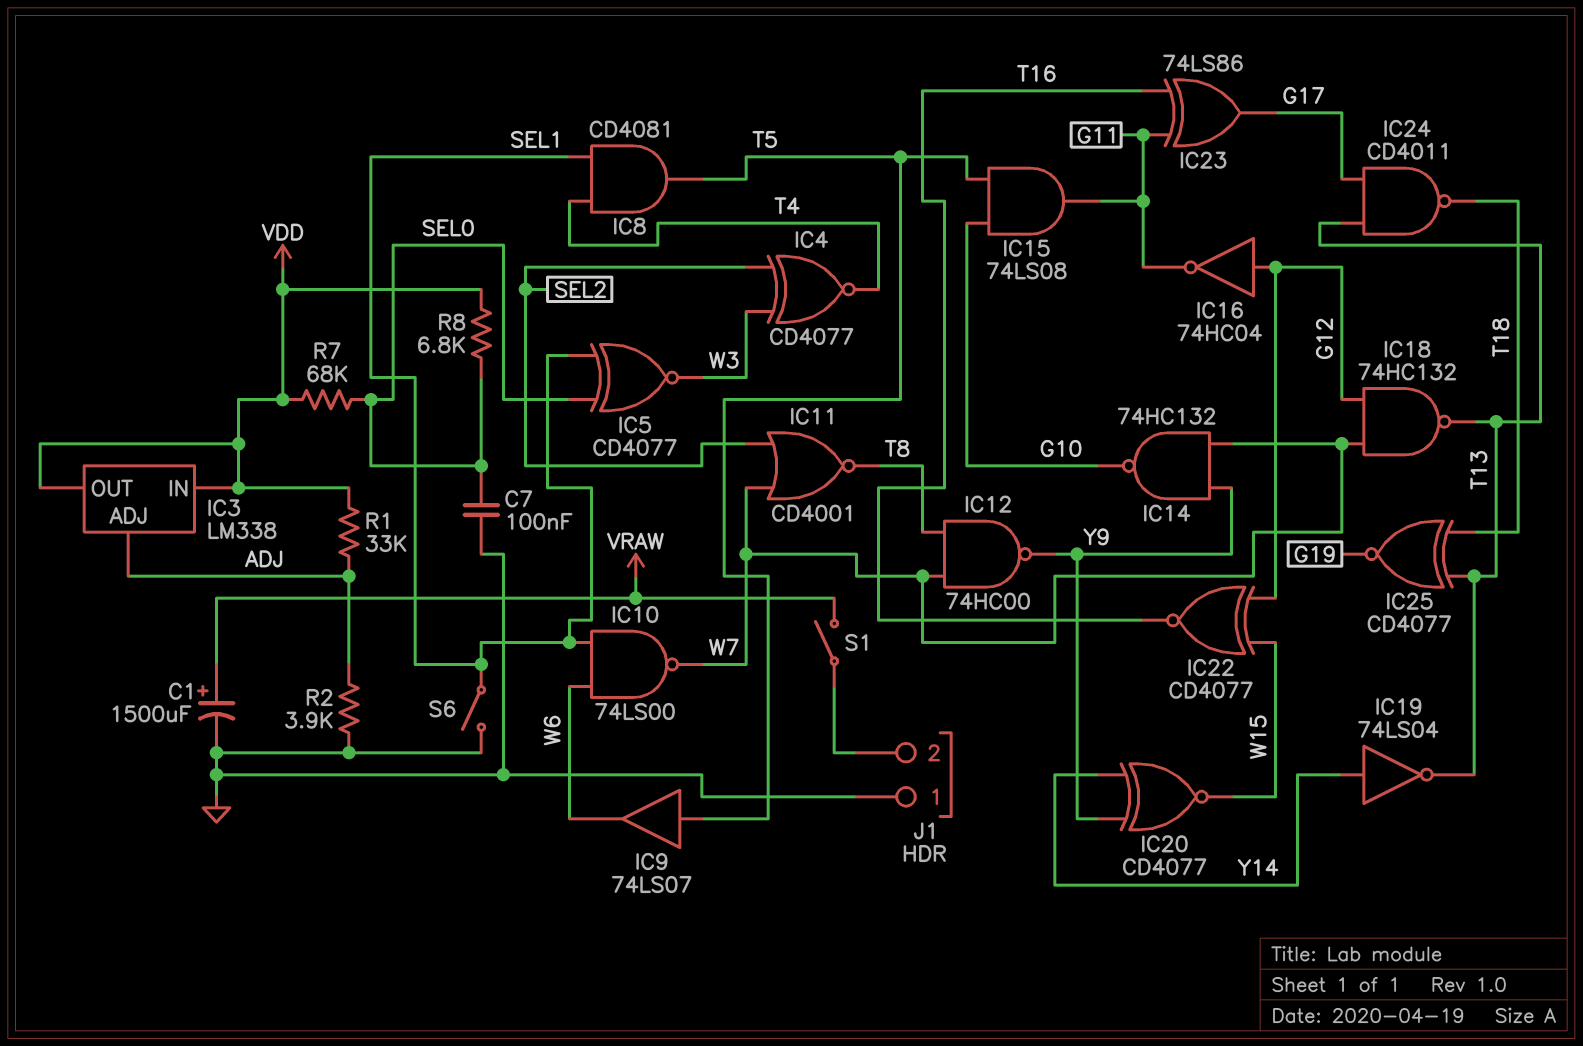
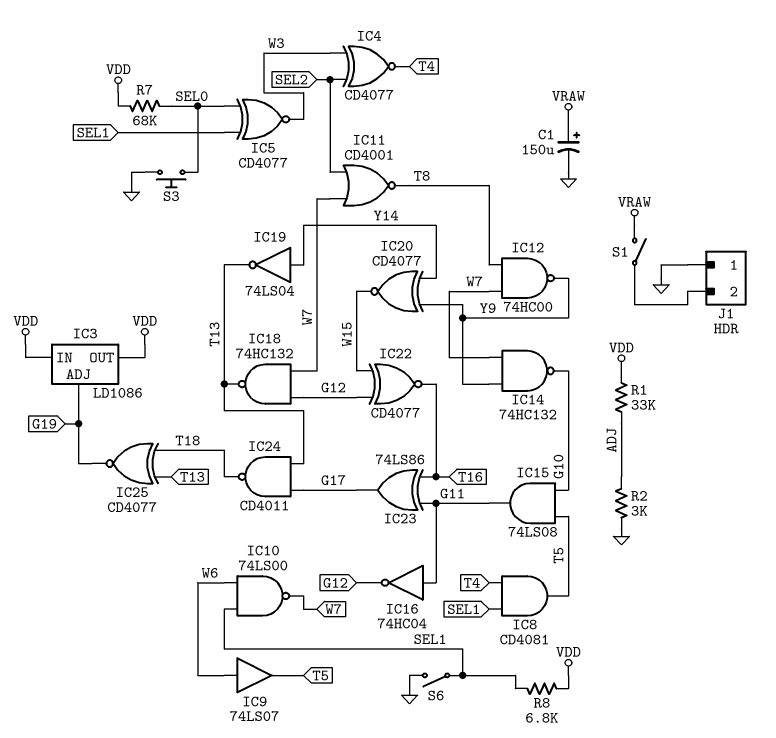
C1: 1500uF (plus VRAW, minus GND) -> 150uF (plus VRAW, minus GND)
C7: 100nF (GND, SEL0) -> none
IC3: LM338 -> LD1086
IC3 pin ADJ: ADJ -> G19
IC9: buffer 74LS07 (in T5, out W6) -> buffer 74LS07 (in W6, out T5)
IC16: NOT 74HC04 (in G12, out G11) -> NOT 74HC04 (in G11, out G12)
R2: 3.9k (ADJ, GND) -> 3k (ADJ, GND)
R8: 6.8k (SEL0, VDD) -> 6.8k (SEL1, VDD)
S3: none -> button (GND, SEL0)

